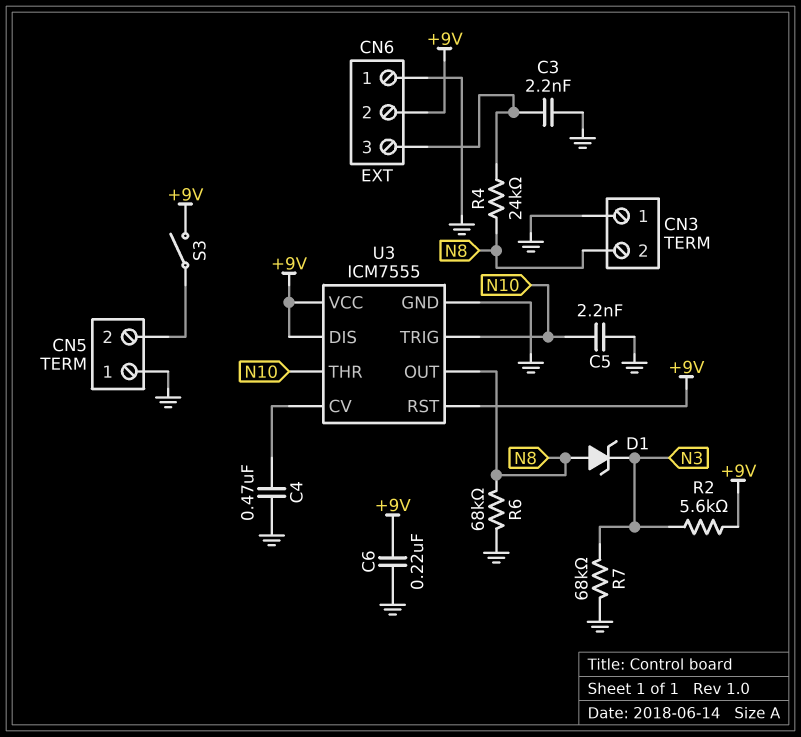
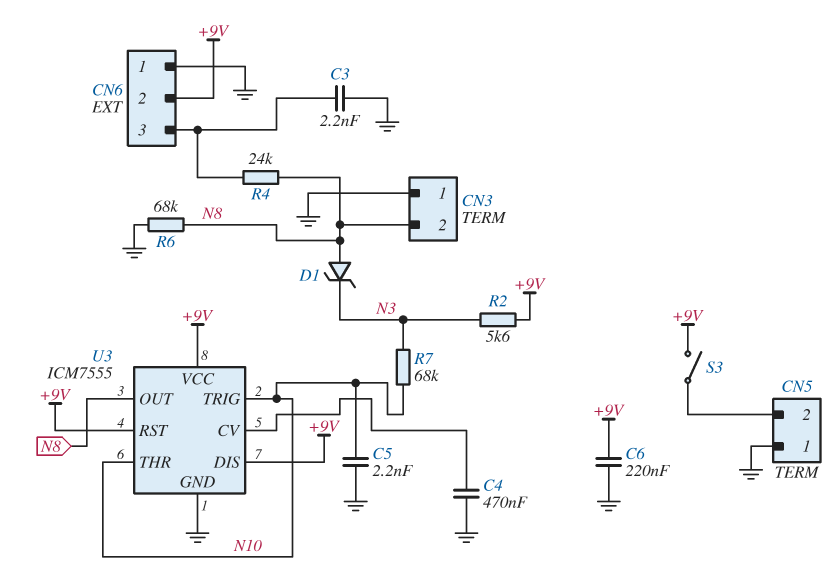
R7: 68k (GND, N3) -> 68k (N3, N10)

